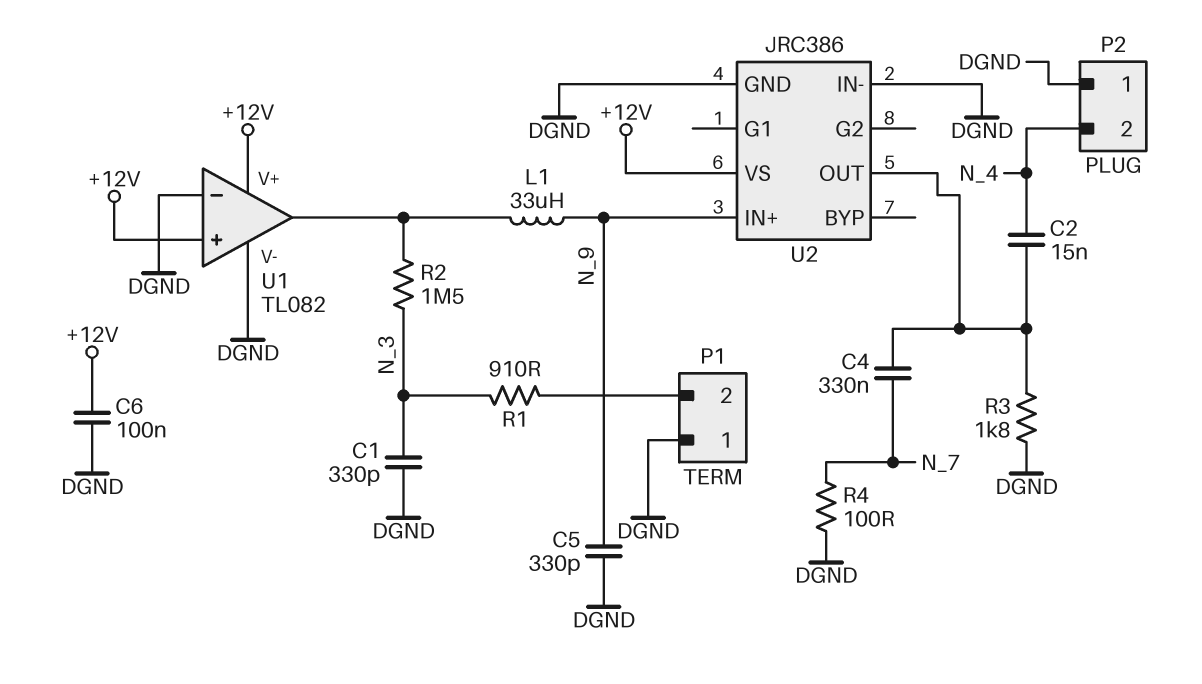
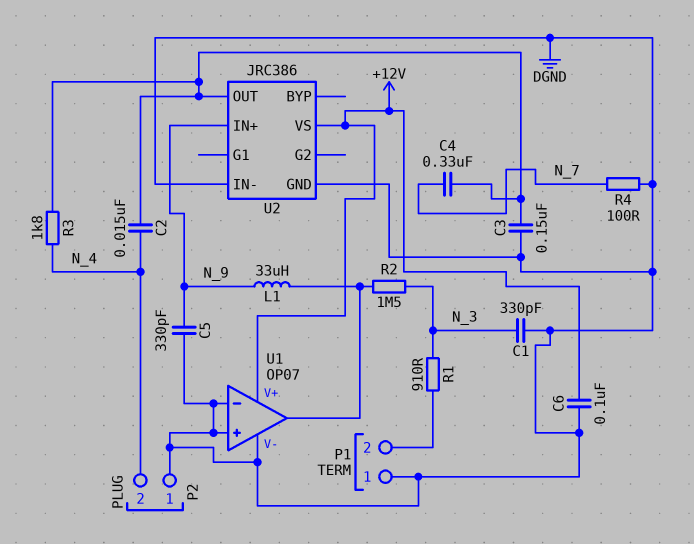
C3: none -> 150nF (DGND, U2/OUT)
R3: 1.8k (DGND, U2/OUT) -> 1.8k (N_4, U2/OUT)
U1: TL082 -> OP07
U1 pin in+: +12V -> DGND

